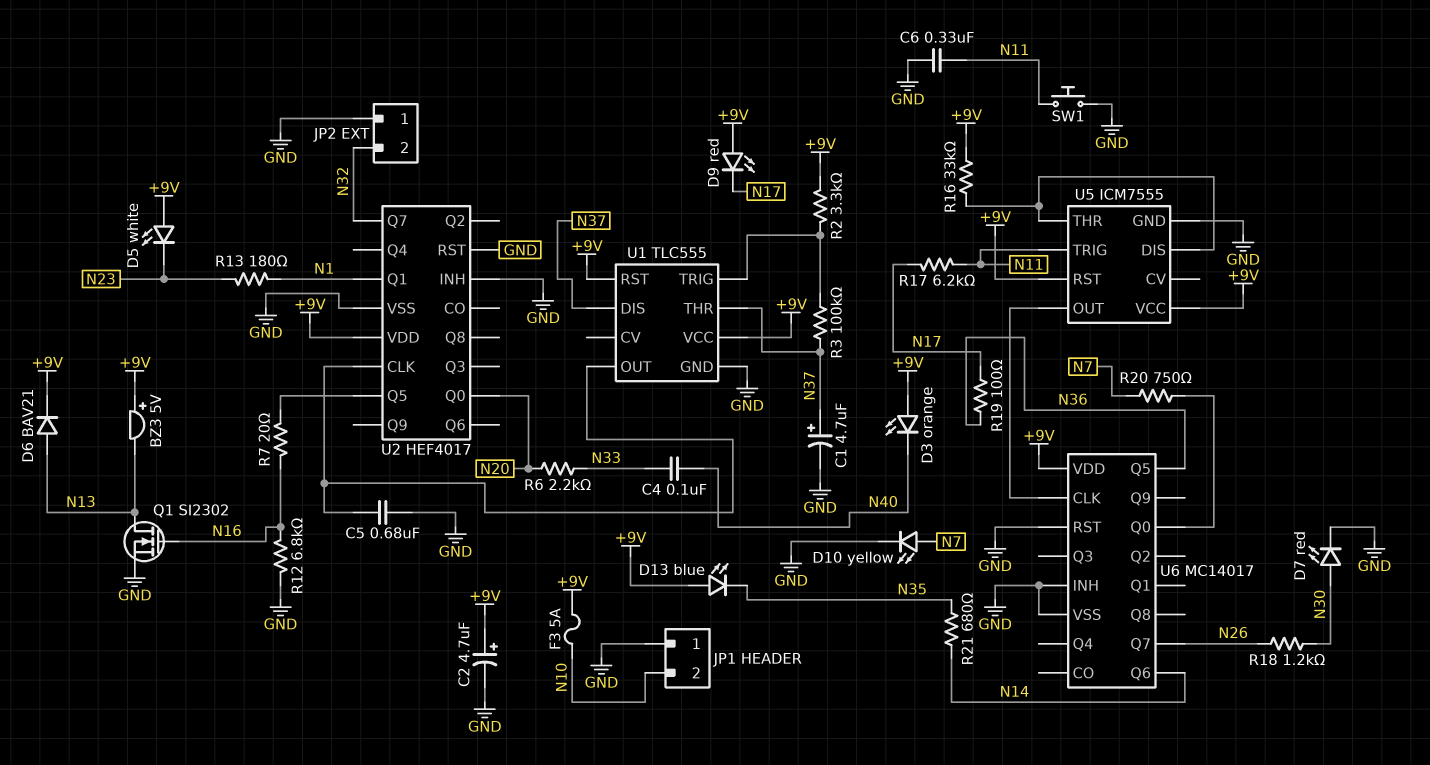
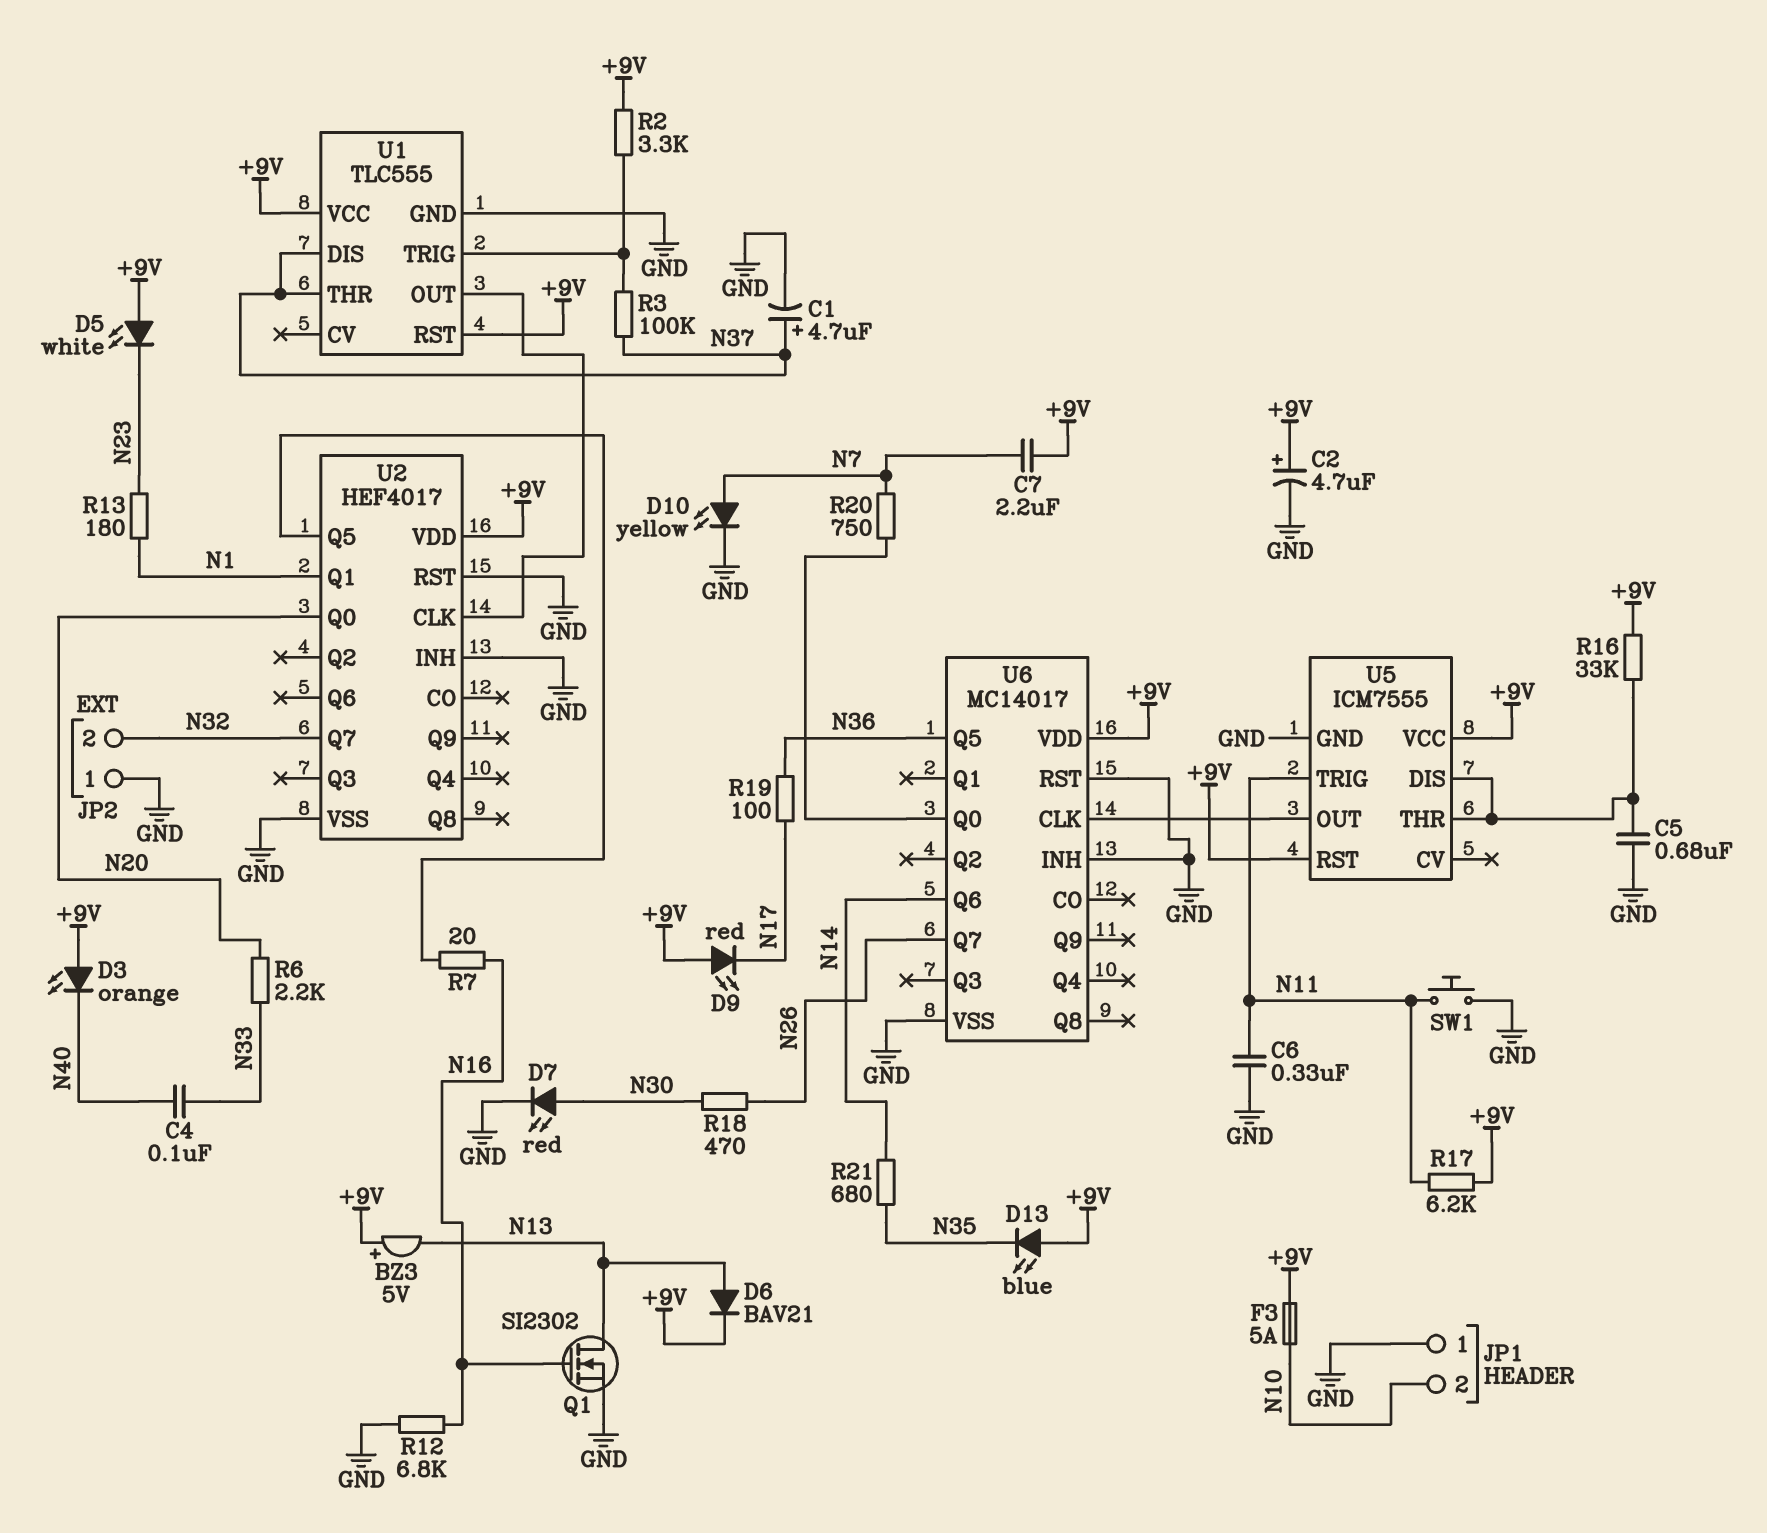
C5: 680nF (GND, U1/OUT) -> 680nF (GND, U5/DIS)
C7: none -> 2.2uF (+9V, N7)
R17: 6.2k (N11, N17) -> 6.2k (+9V, N11)
R18: 1.2k (N26, N30) -> 470 (N26, N30)

